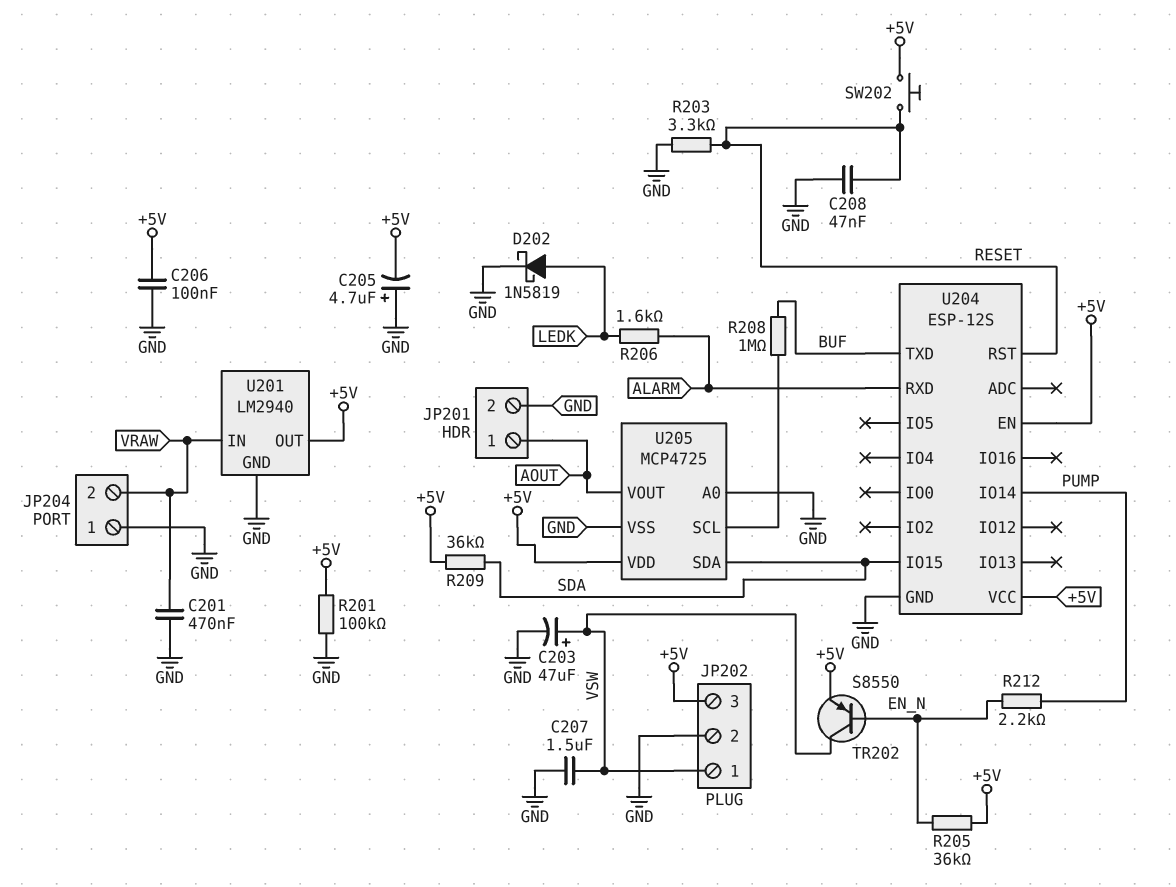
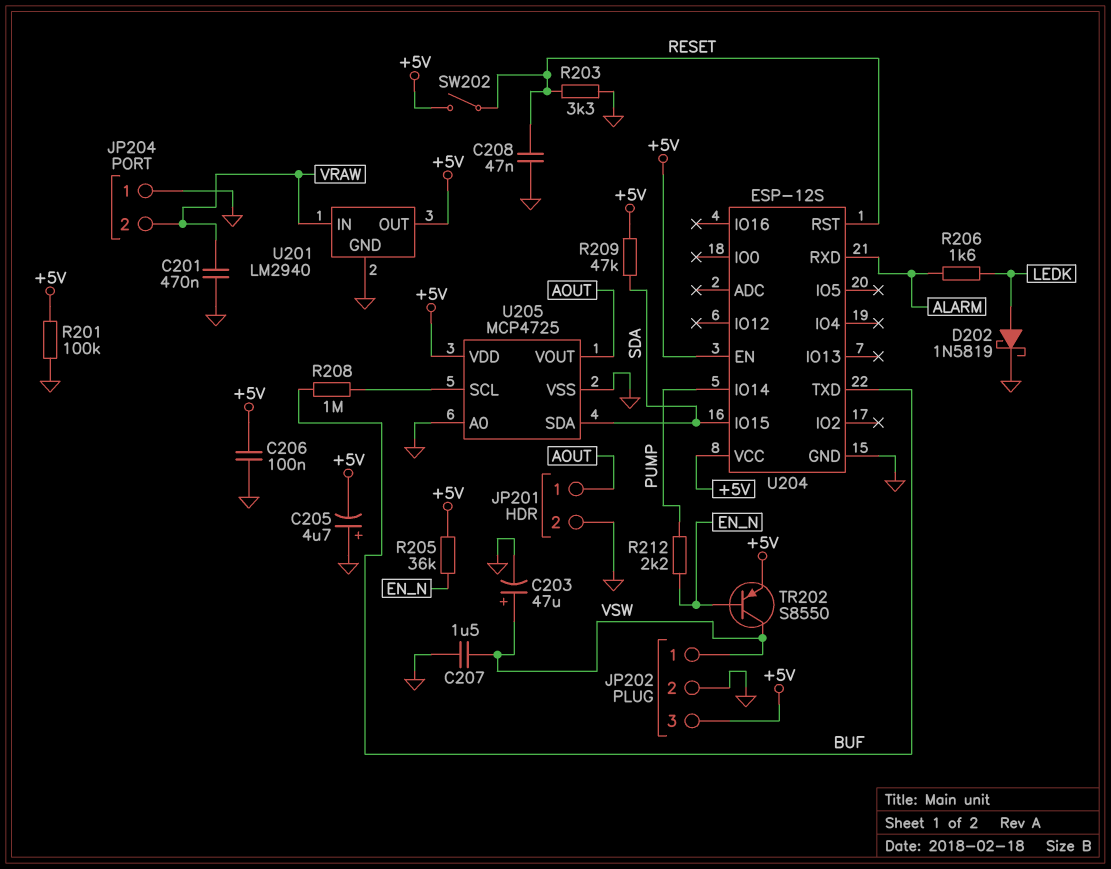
R209: 36k (+5V, SDA) -> 47k (+5V, SDA)
SW202: button (+5V, RESET) -> switch (+5V, RESET)

